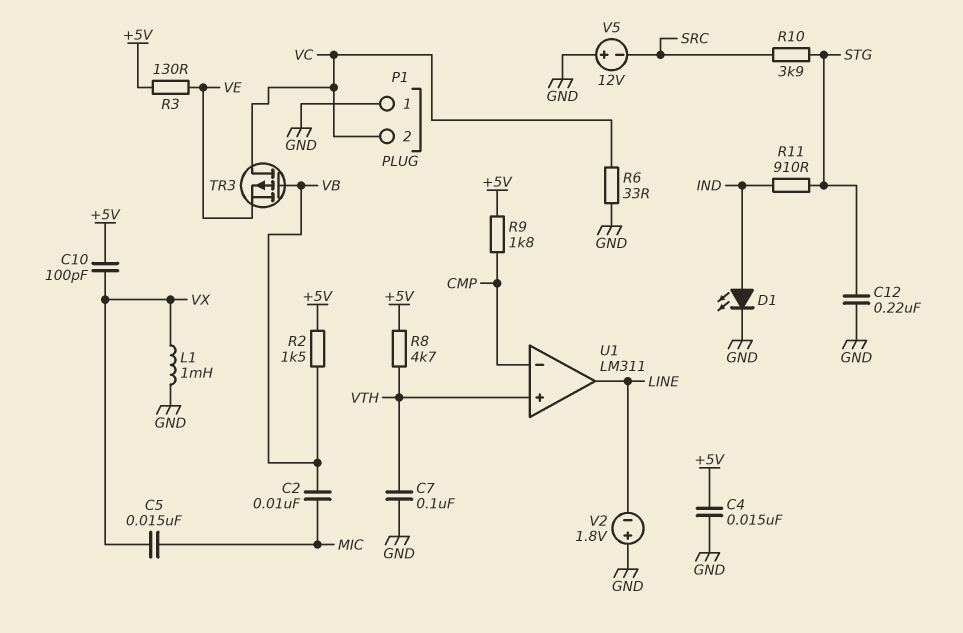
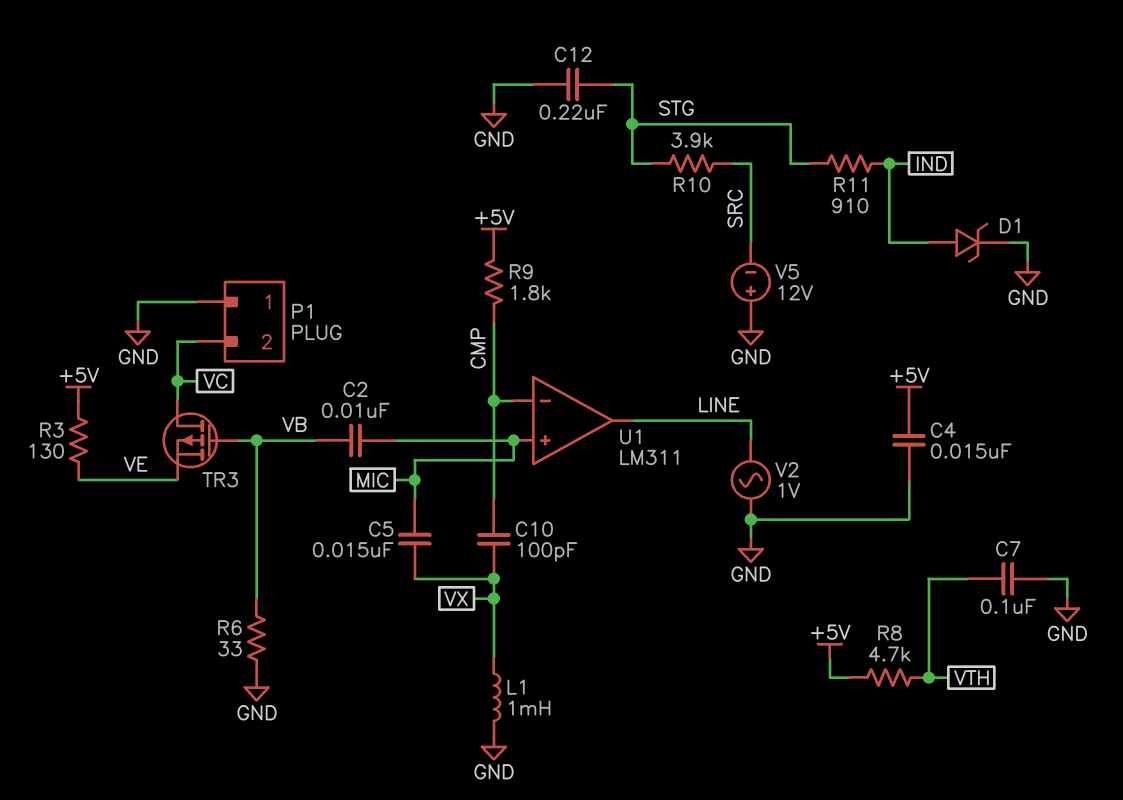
C10: 100pF (+5V, VX) -> 100pF (CMP, VX)
D1: LED (A IND, K GND) -> zener (A IND, K GND)
R2: 1.5k (+5V, VB) -> none
R6: 33 (GND, VC) -> 33 (GND, VB)
U1 pin in+: VTH -> MIC
V2: 1.8V (plus GND, minus LINE) -> AC 1V (GND, LINE)

